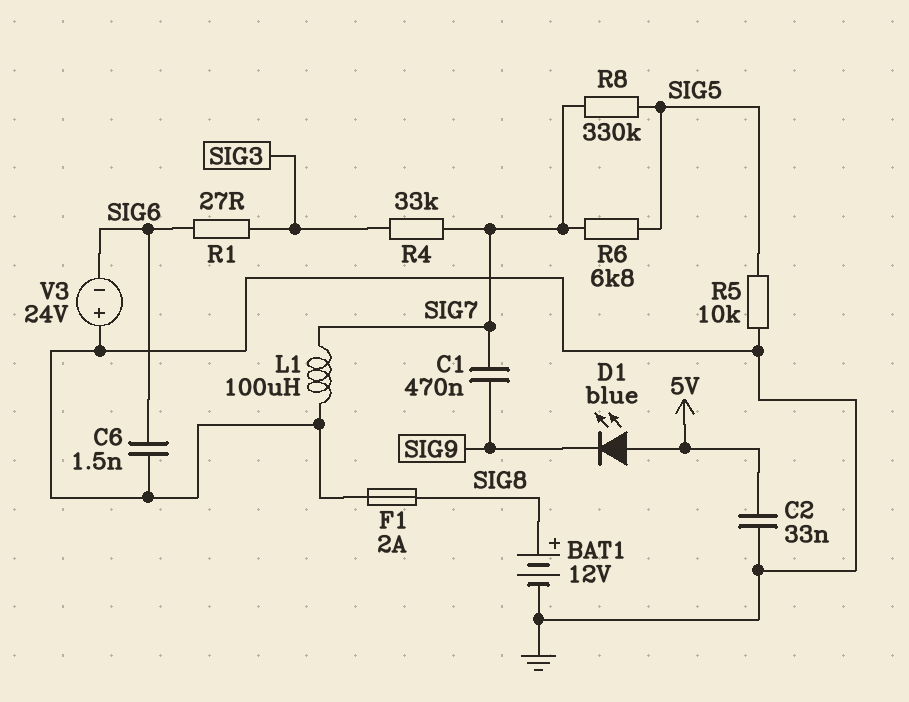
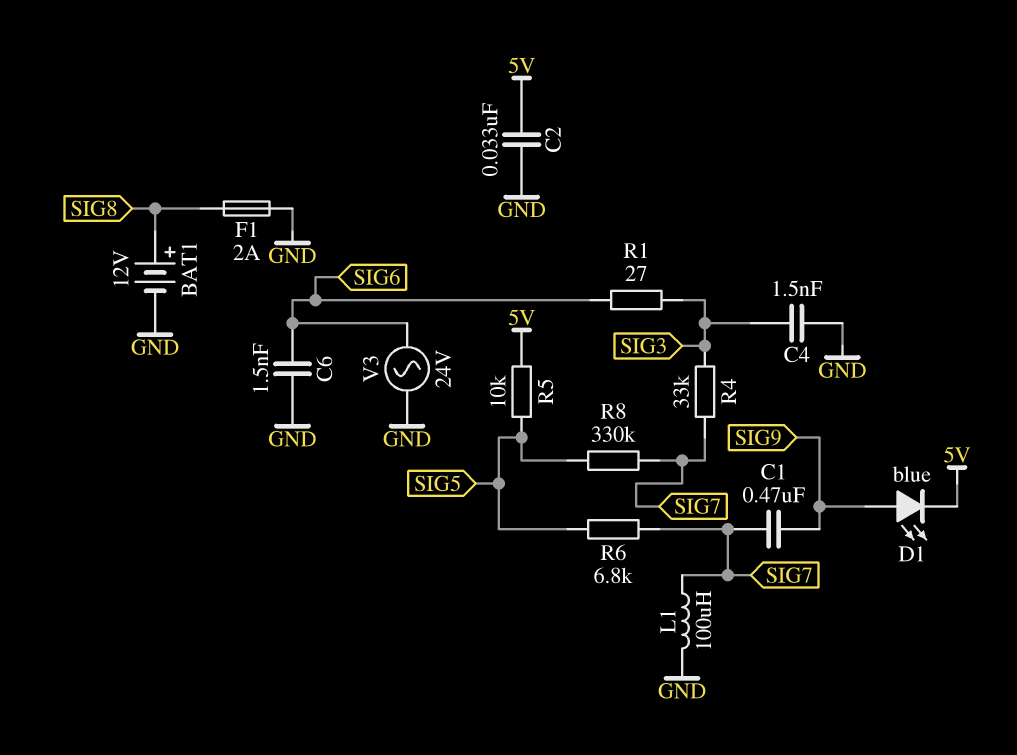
C4: none -> 1.5nF (GND, SIG3)
D1: LED blue (A 5V, K SIG9) -> LED blue (A SIG9, K 5V)
R5: 10k (GND, SIG5) -> 10k (5V, SIG5)
V3: 24V (plus GND, minus SIG6) -> AC 24V (GND, SIG6)

